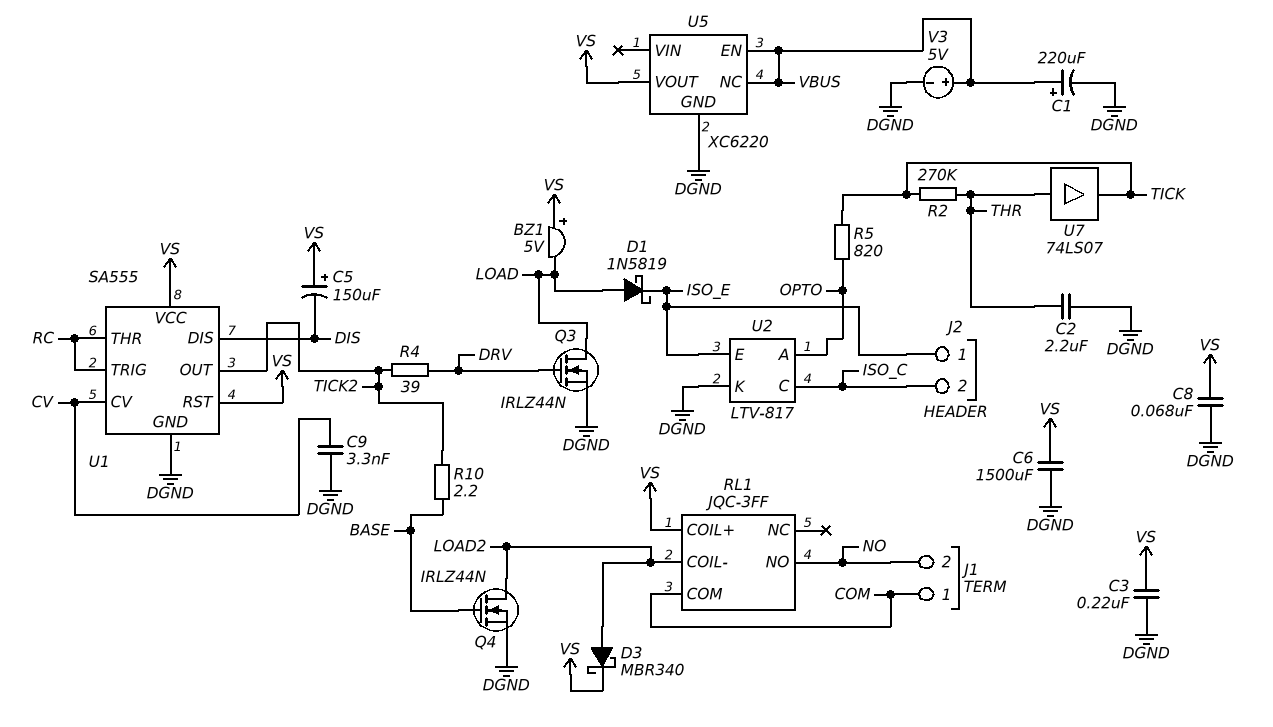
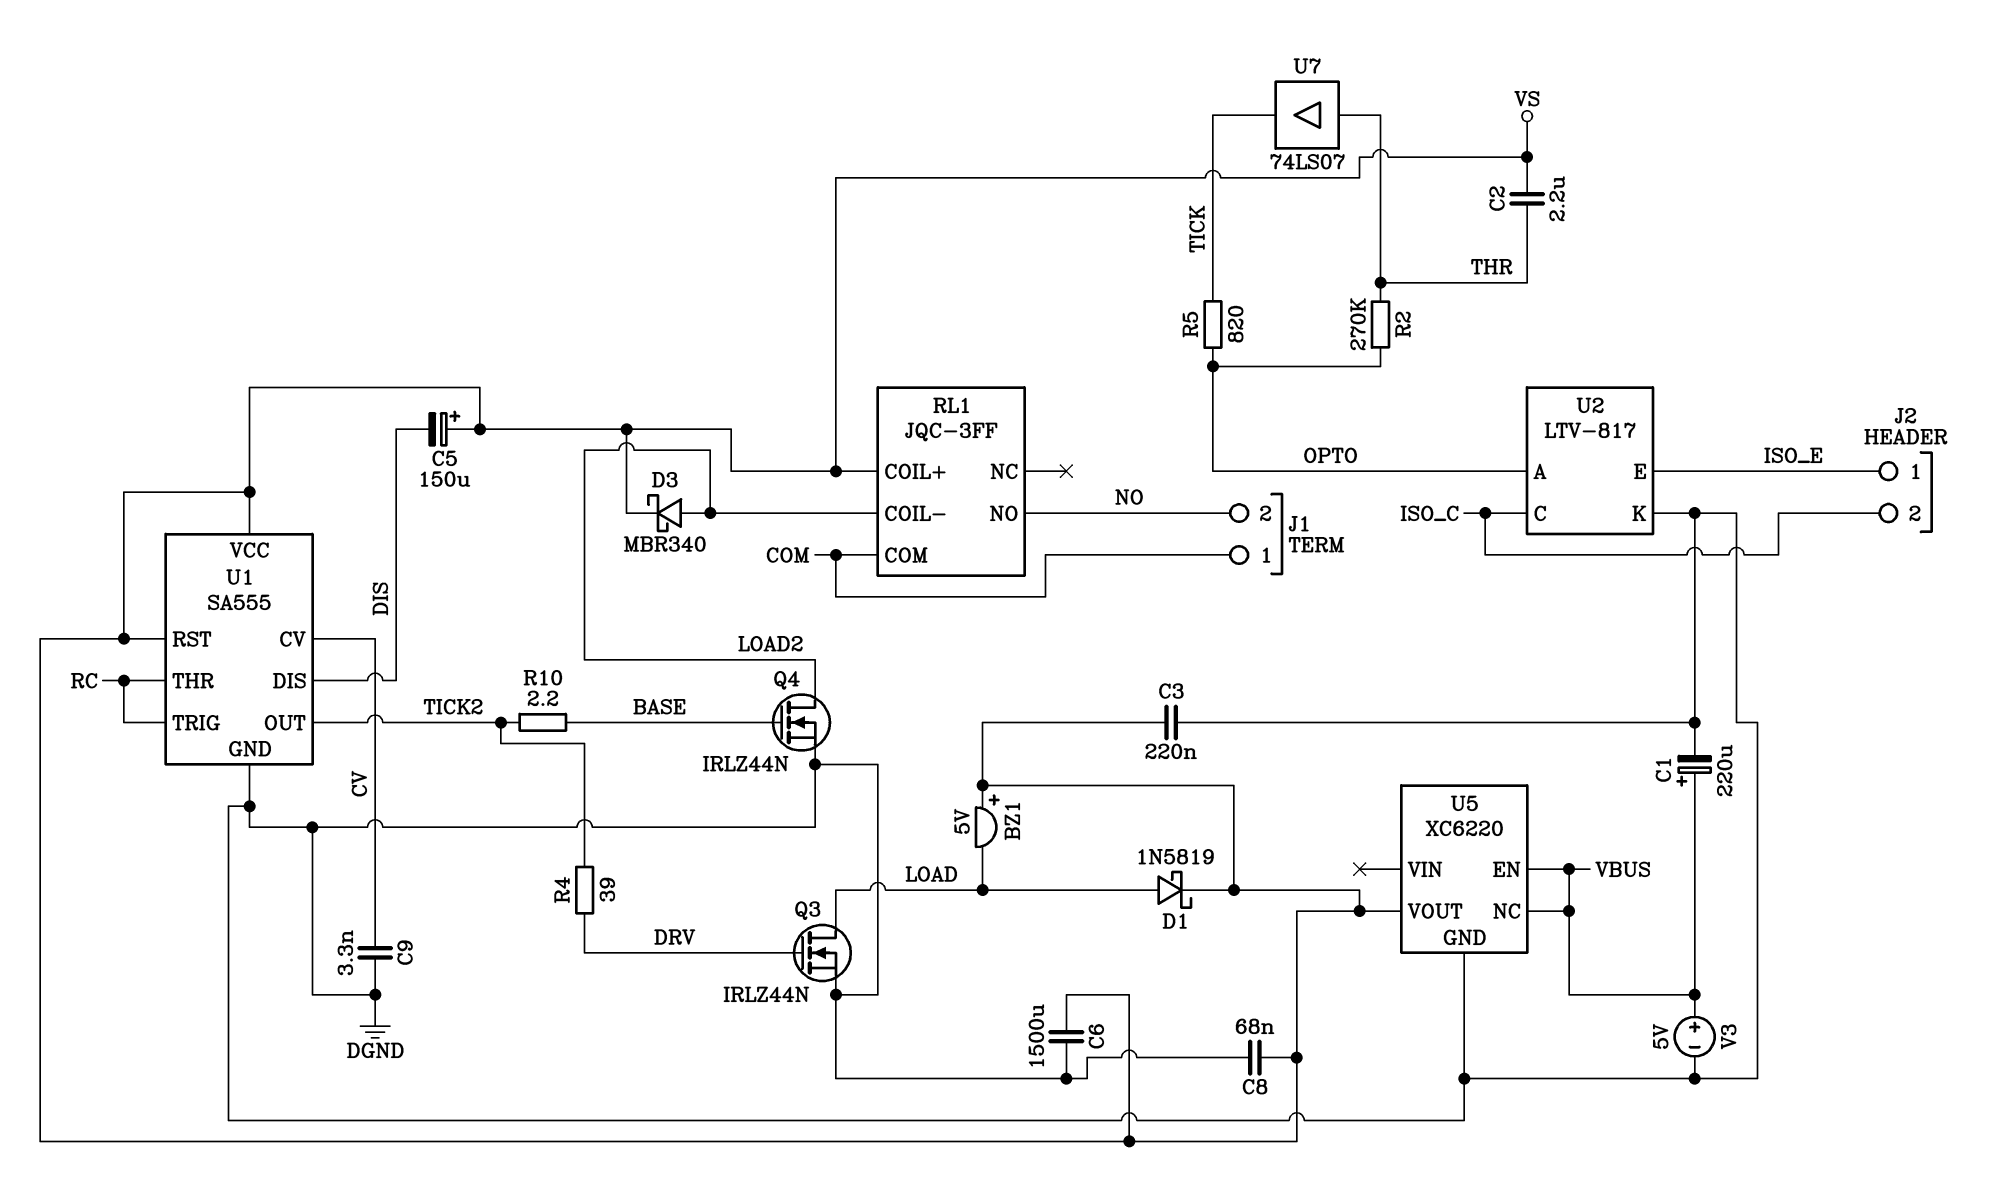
C2: 2.2uF (DGND, THR) -> 2.2uF (THR, VS)
D1: schottky 1N5819 (A LOAD, K ISO_E) -> schottky 1N5819 (A LOAD, K VS)
R2: 270k (THR, TICK) -> 270k (OPTO, THR)

